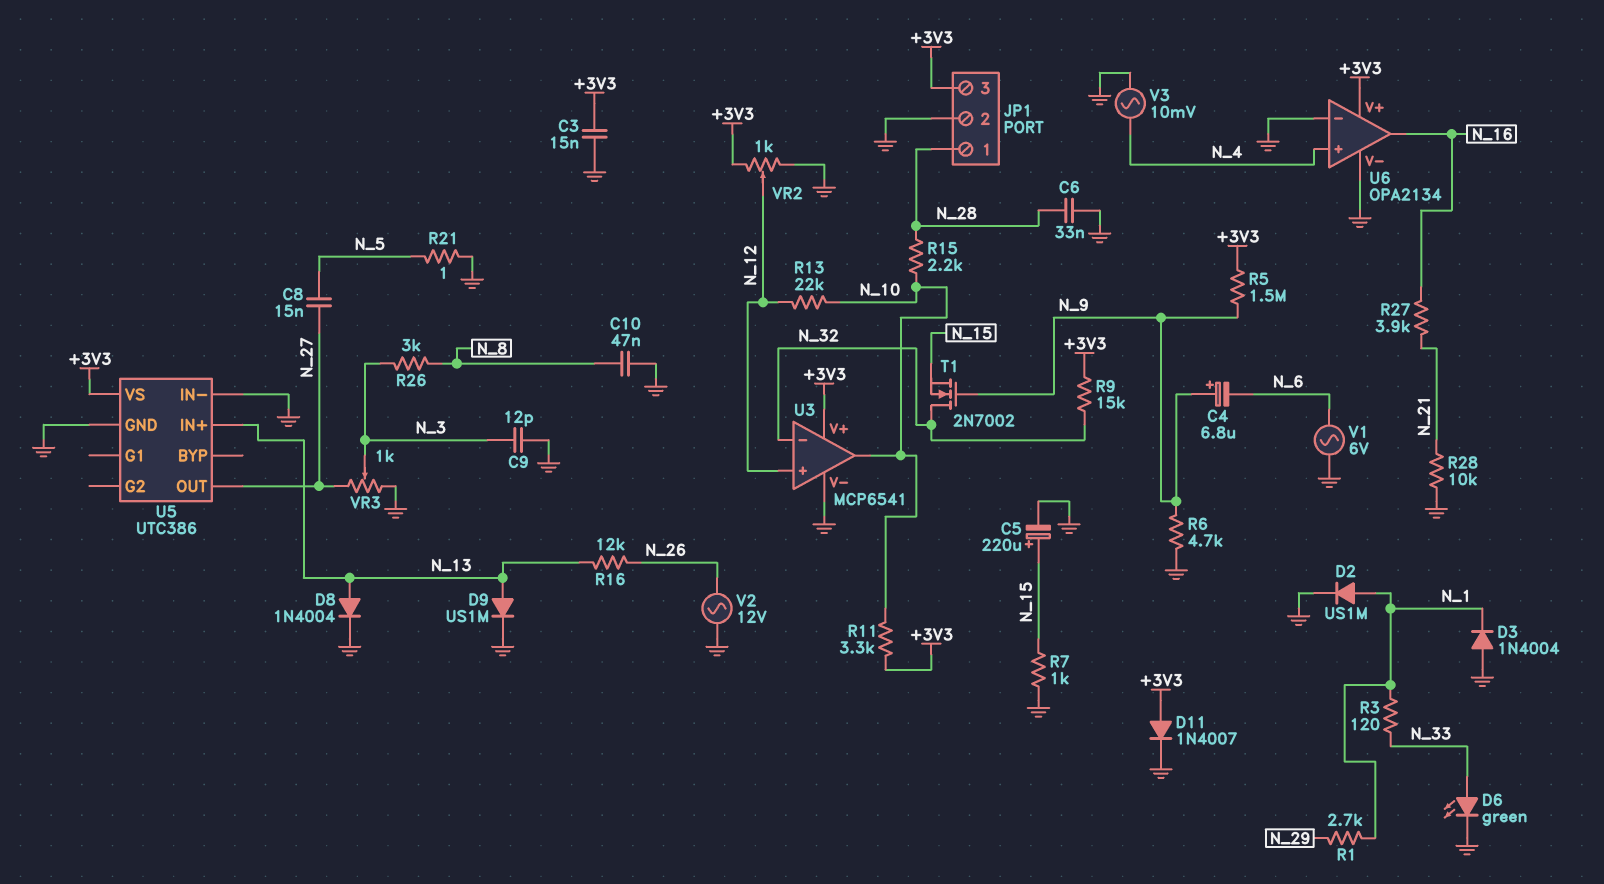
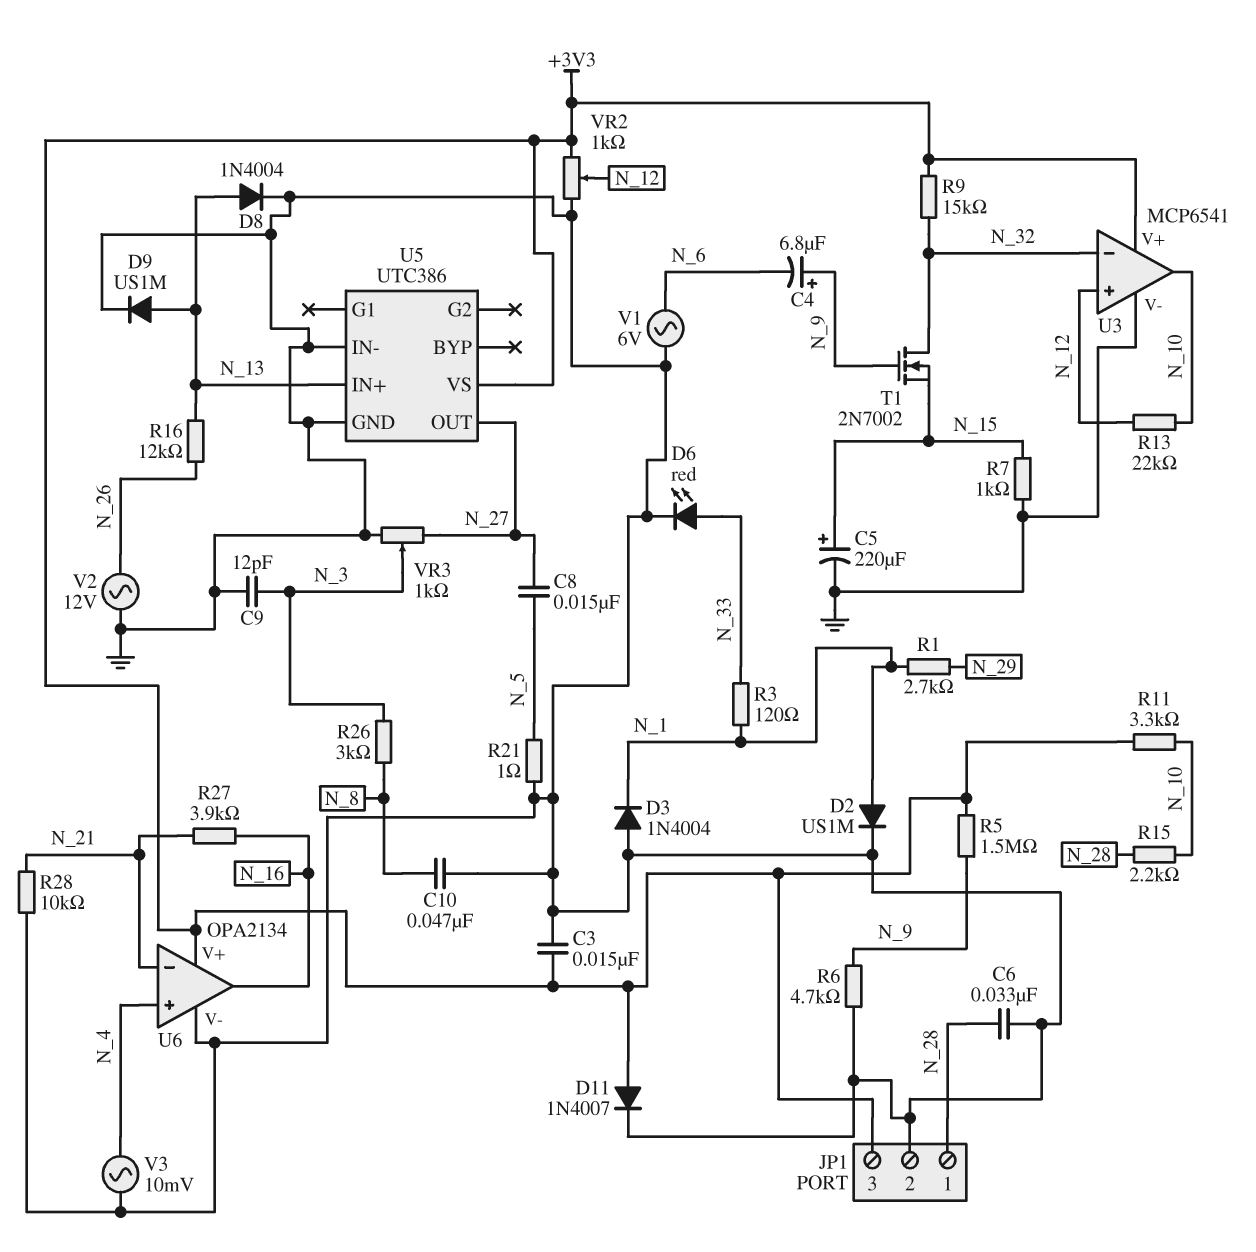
D6: LED green (A N_33, K GND) -> LED red (A N_33, K GND)
U6 pin in-: GND -> N_21

